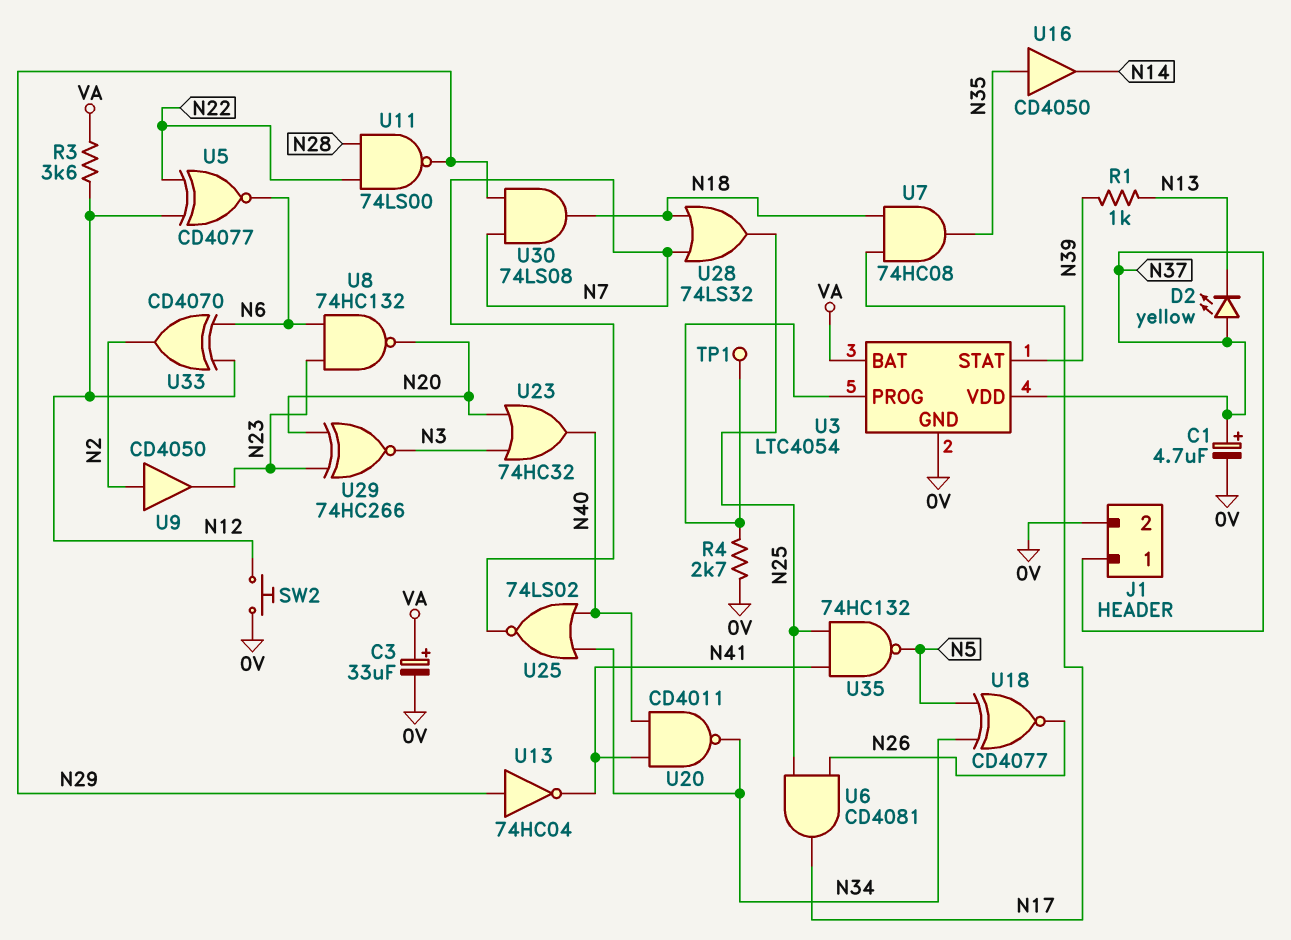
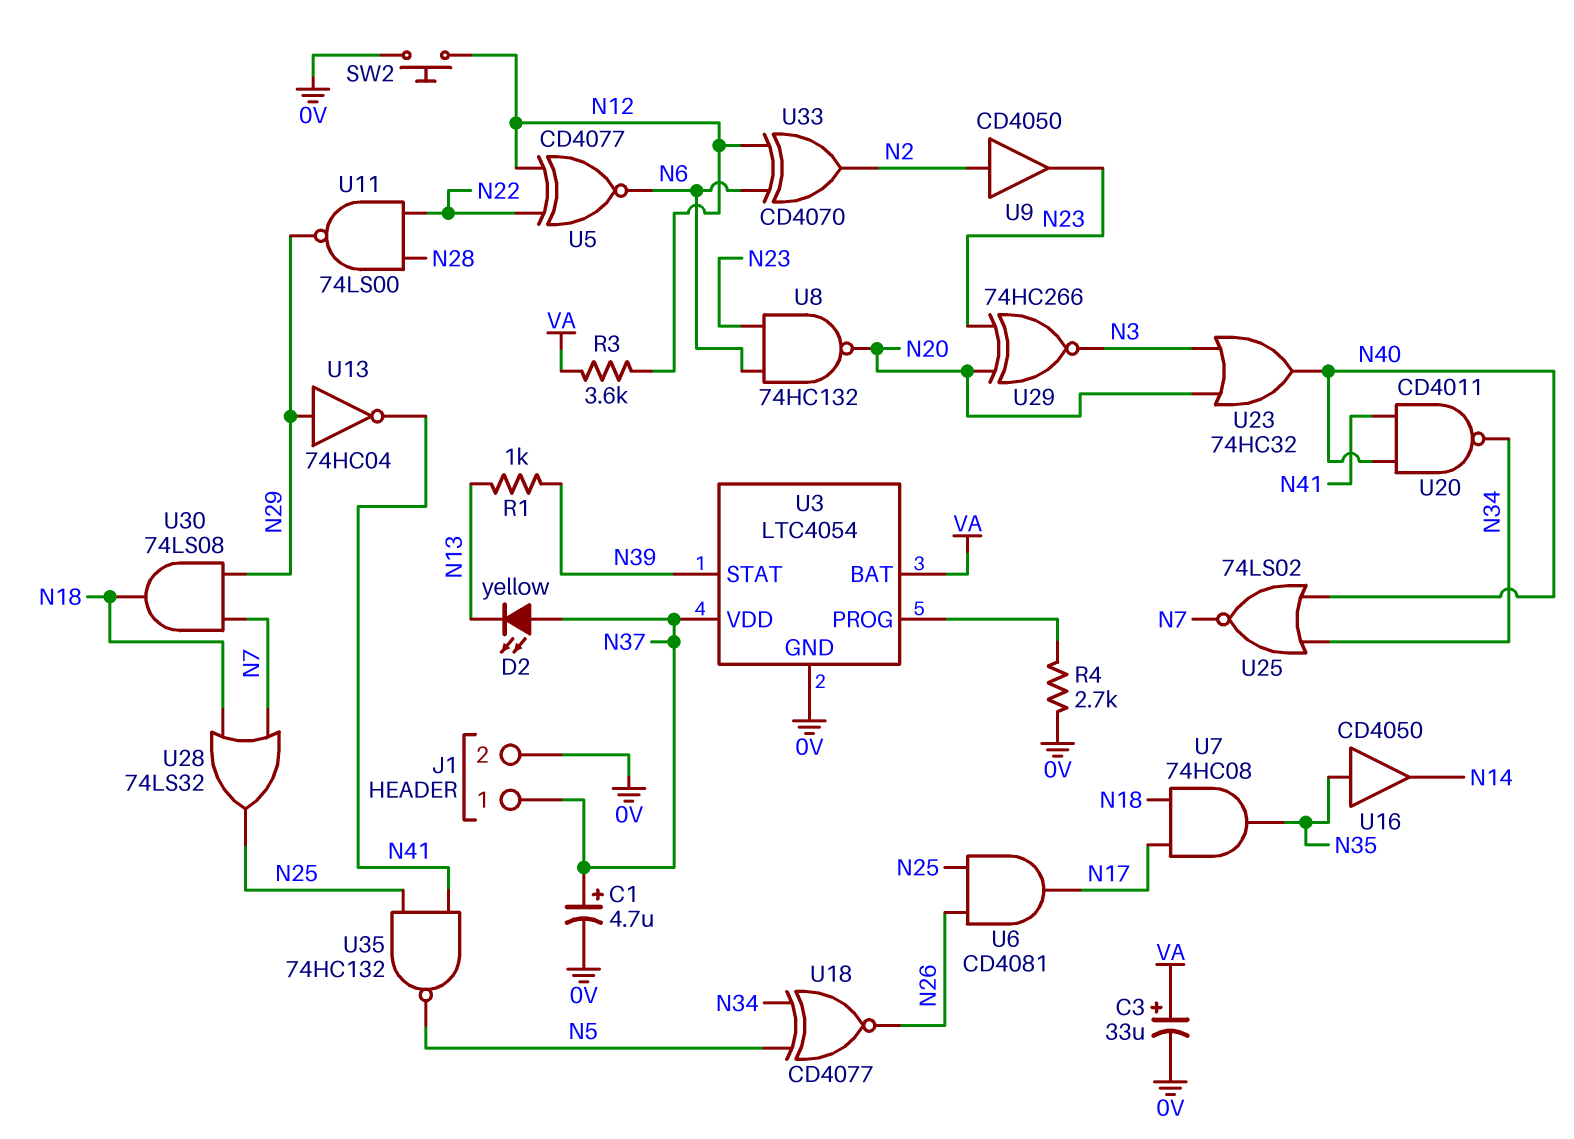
TP1: test point (U3/PROG) -> none

